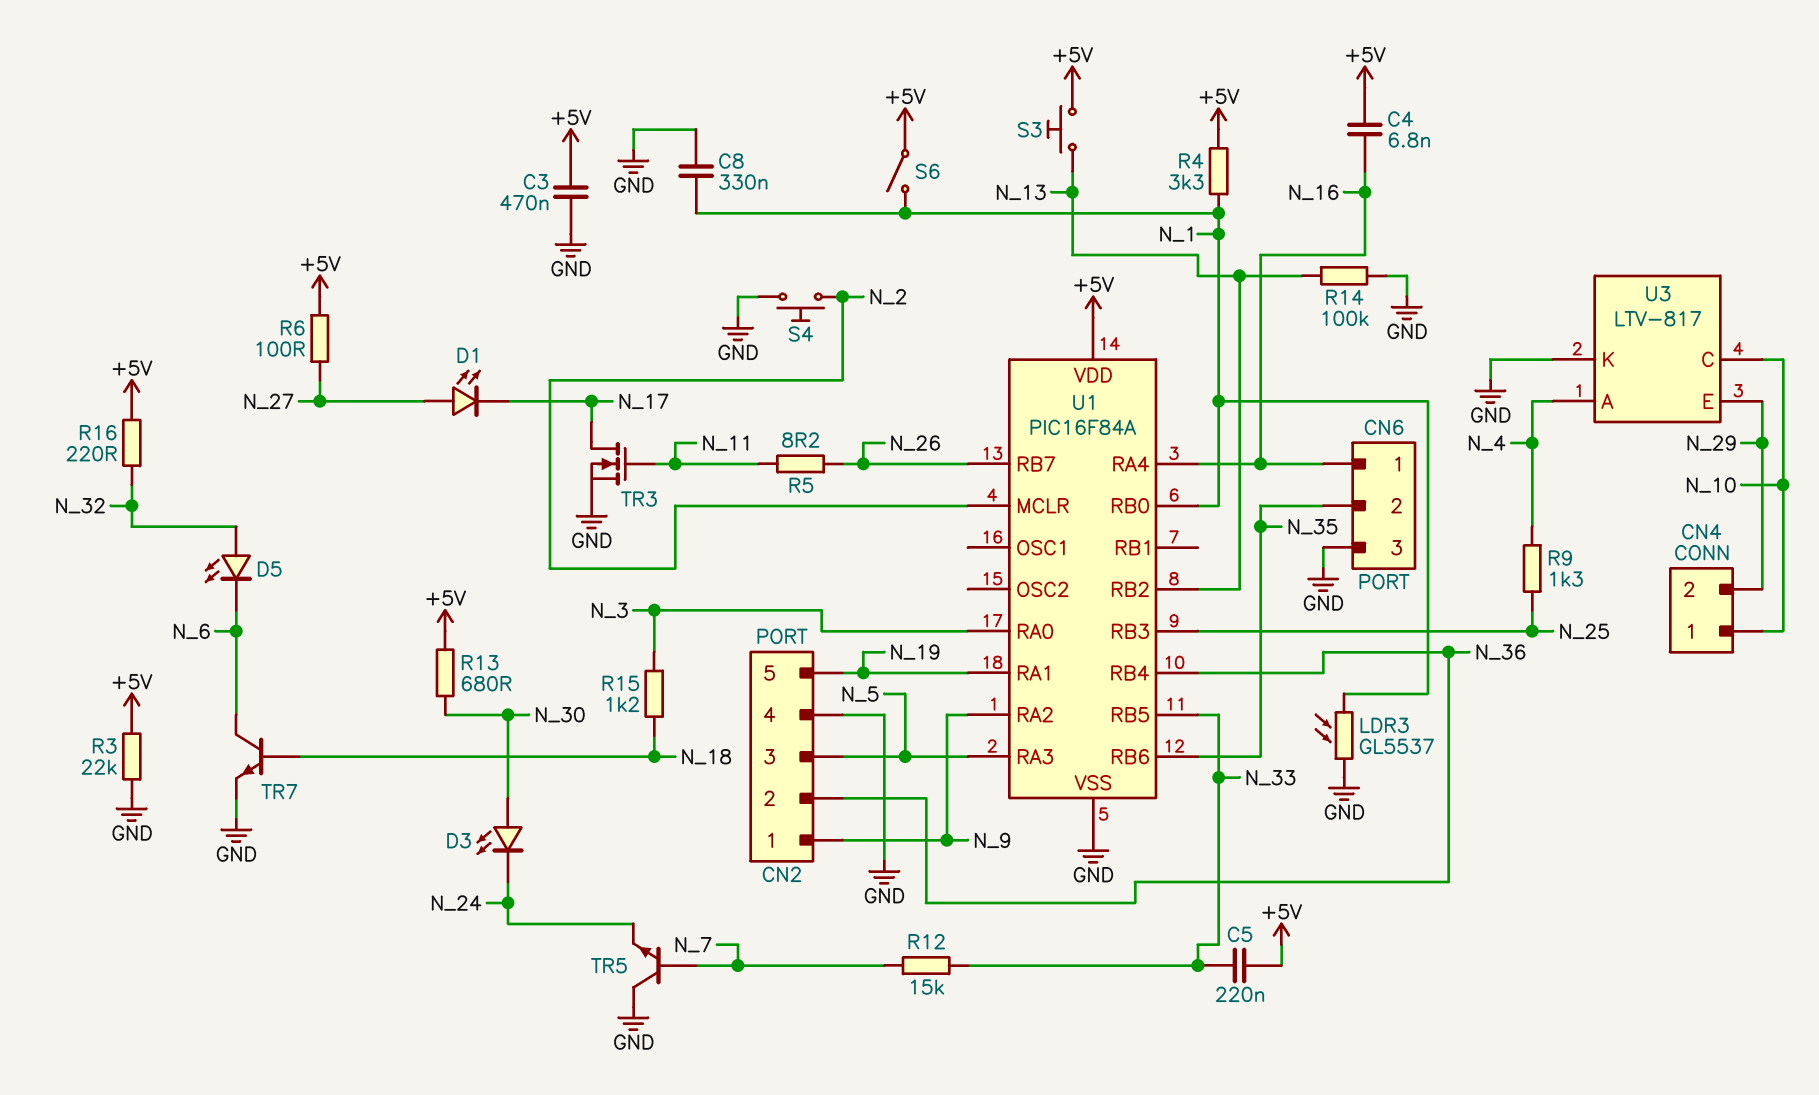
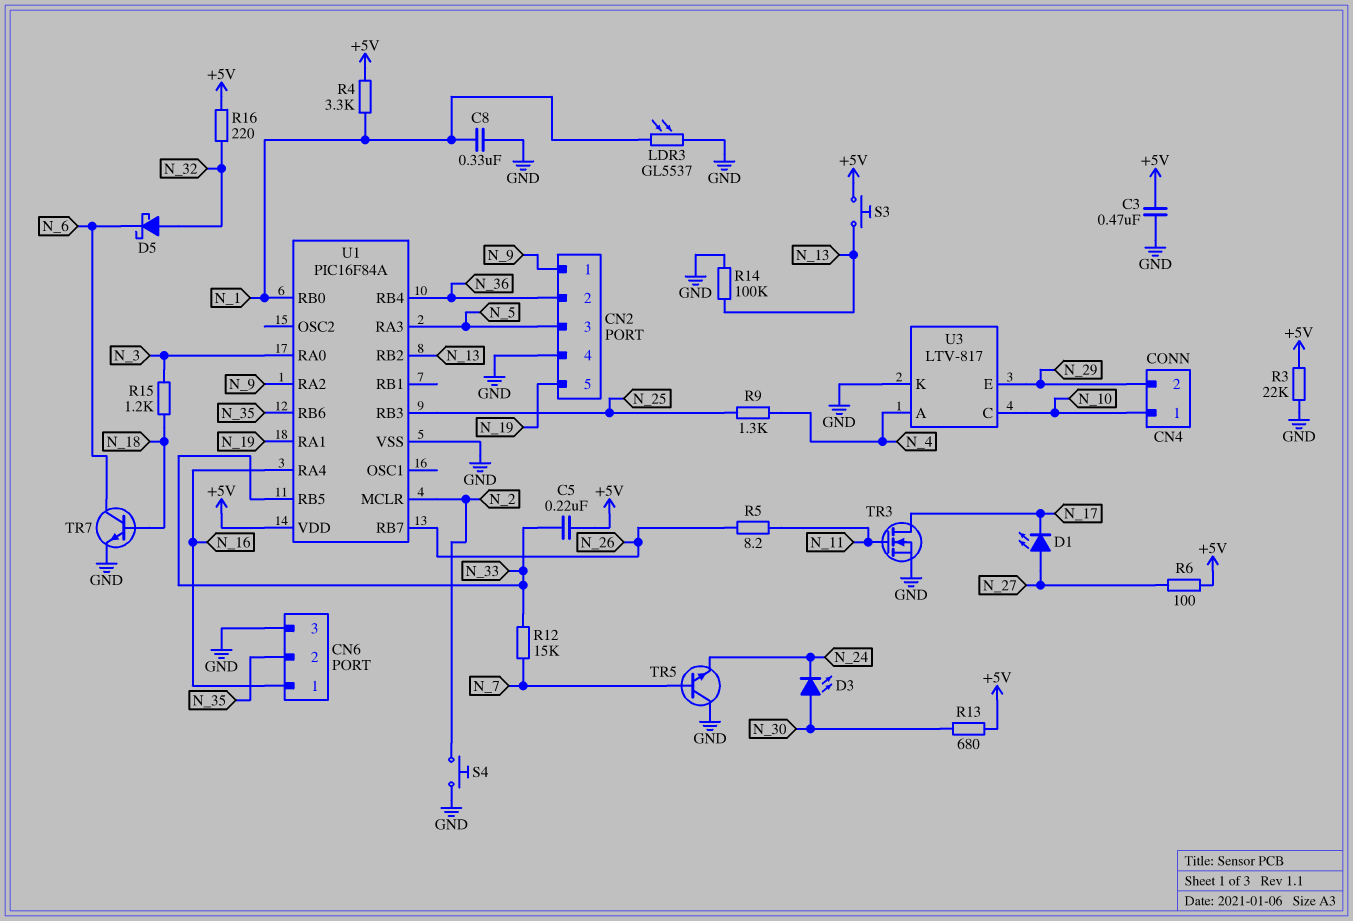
C4: 6.8nF (+5V, N_16) -> none
D5: LED (A N_32, K N_6) -> schottky (A N_32, K N_6)
S6: switch (+5V, N_1) -> none

